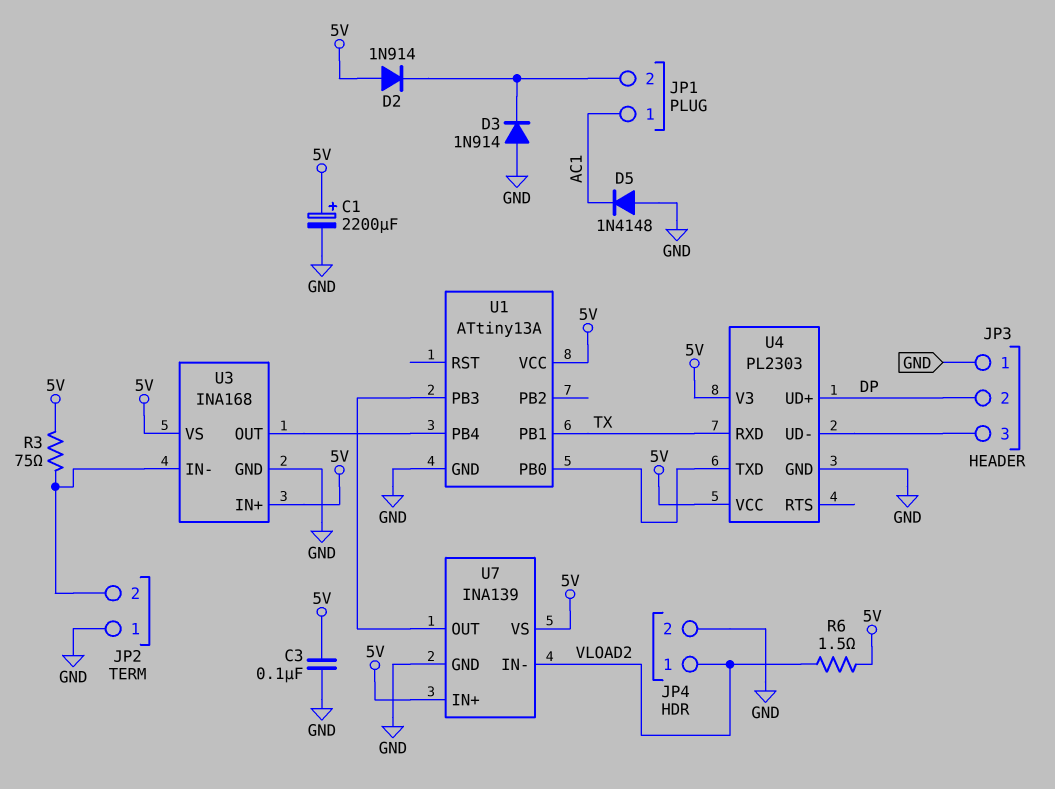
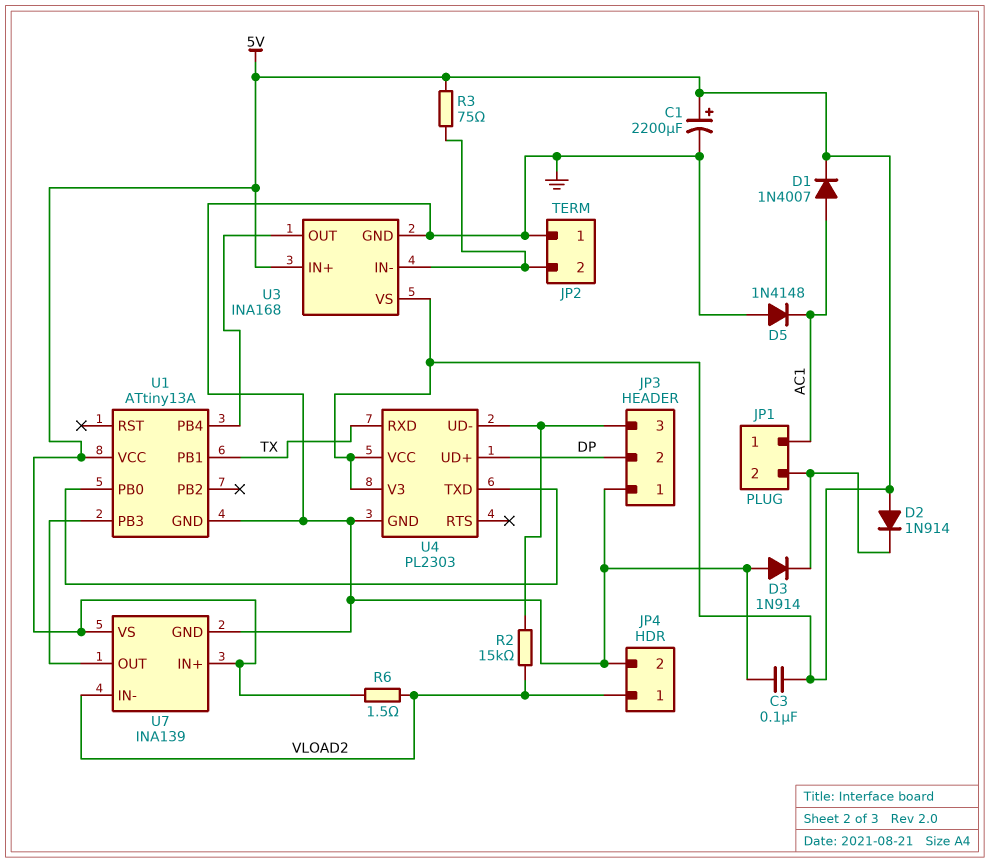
D1: none -> diode 1N4007 (A AC1, K 5V)
R2: none -> 15k (JP3/3, VLOAD2)

